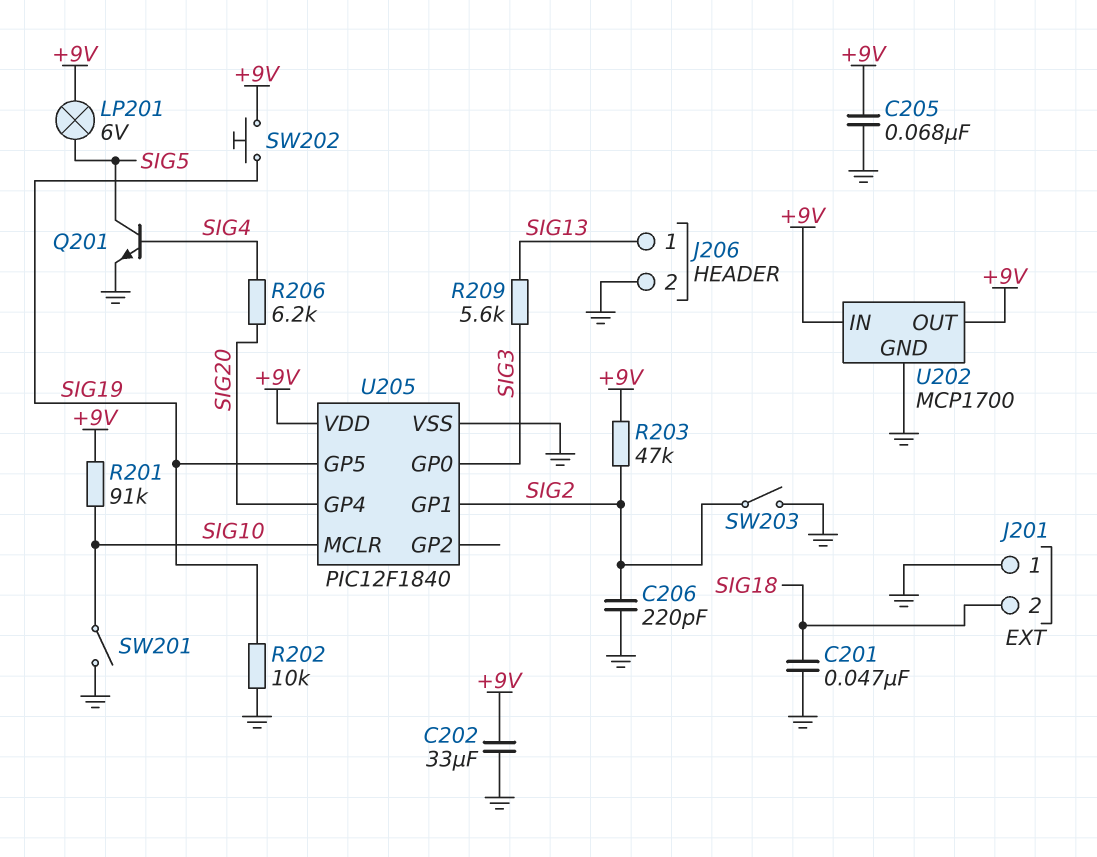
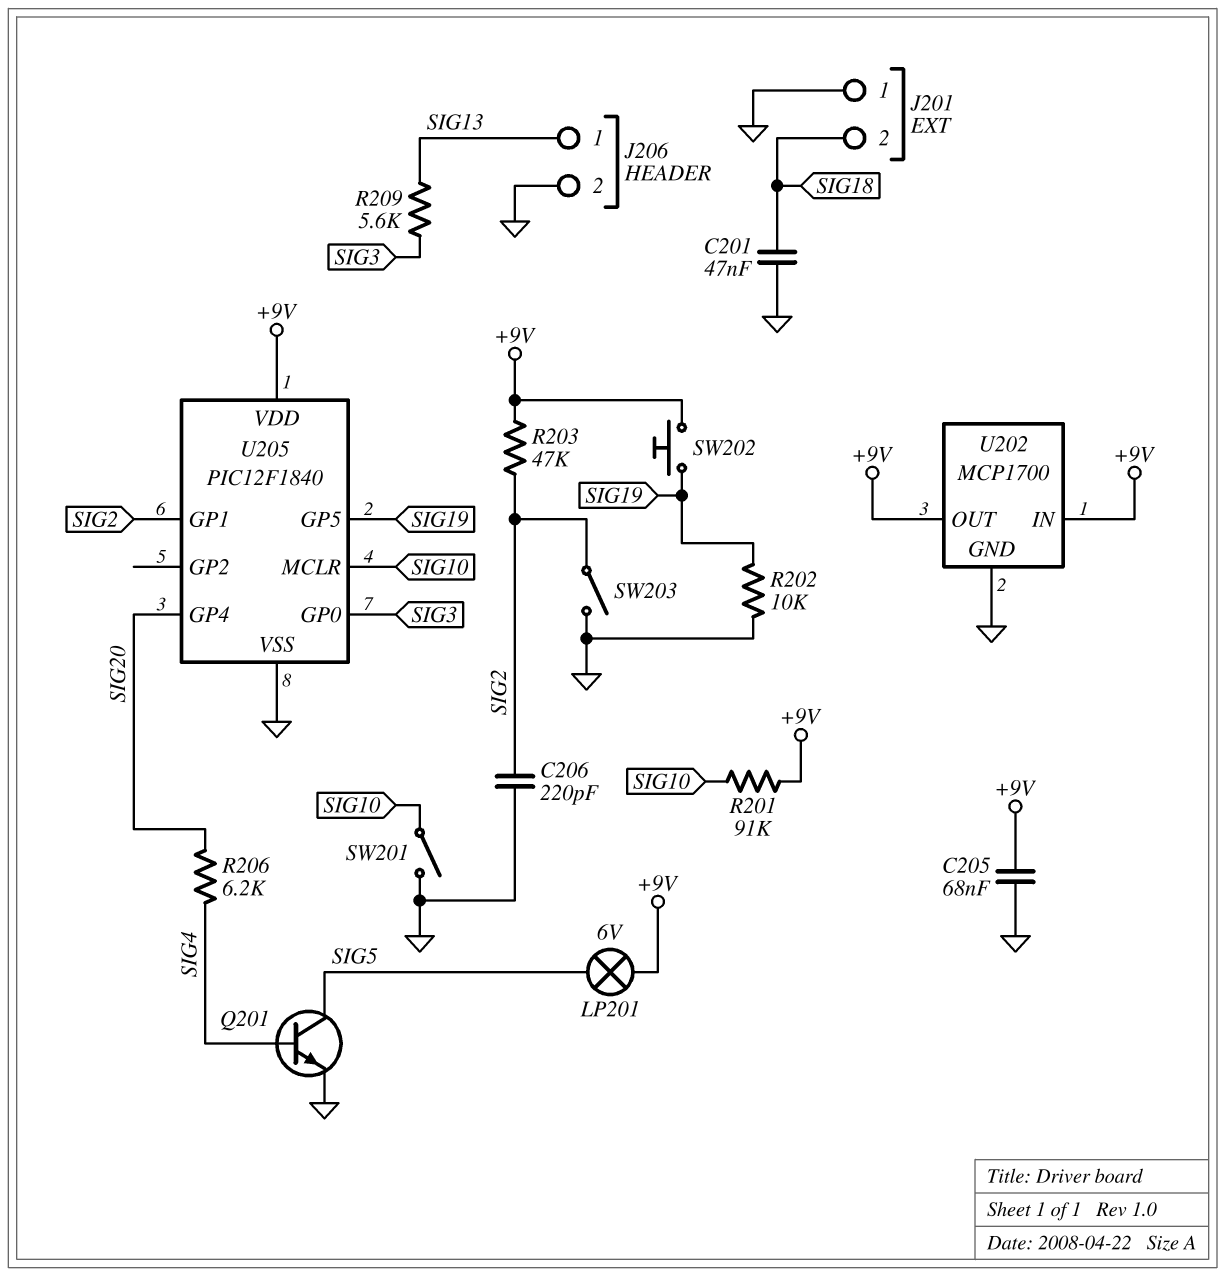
C202: 33uF (+9V, GND) -> none

